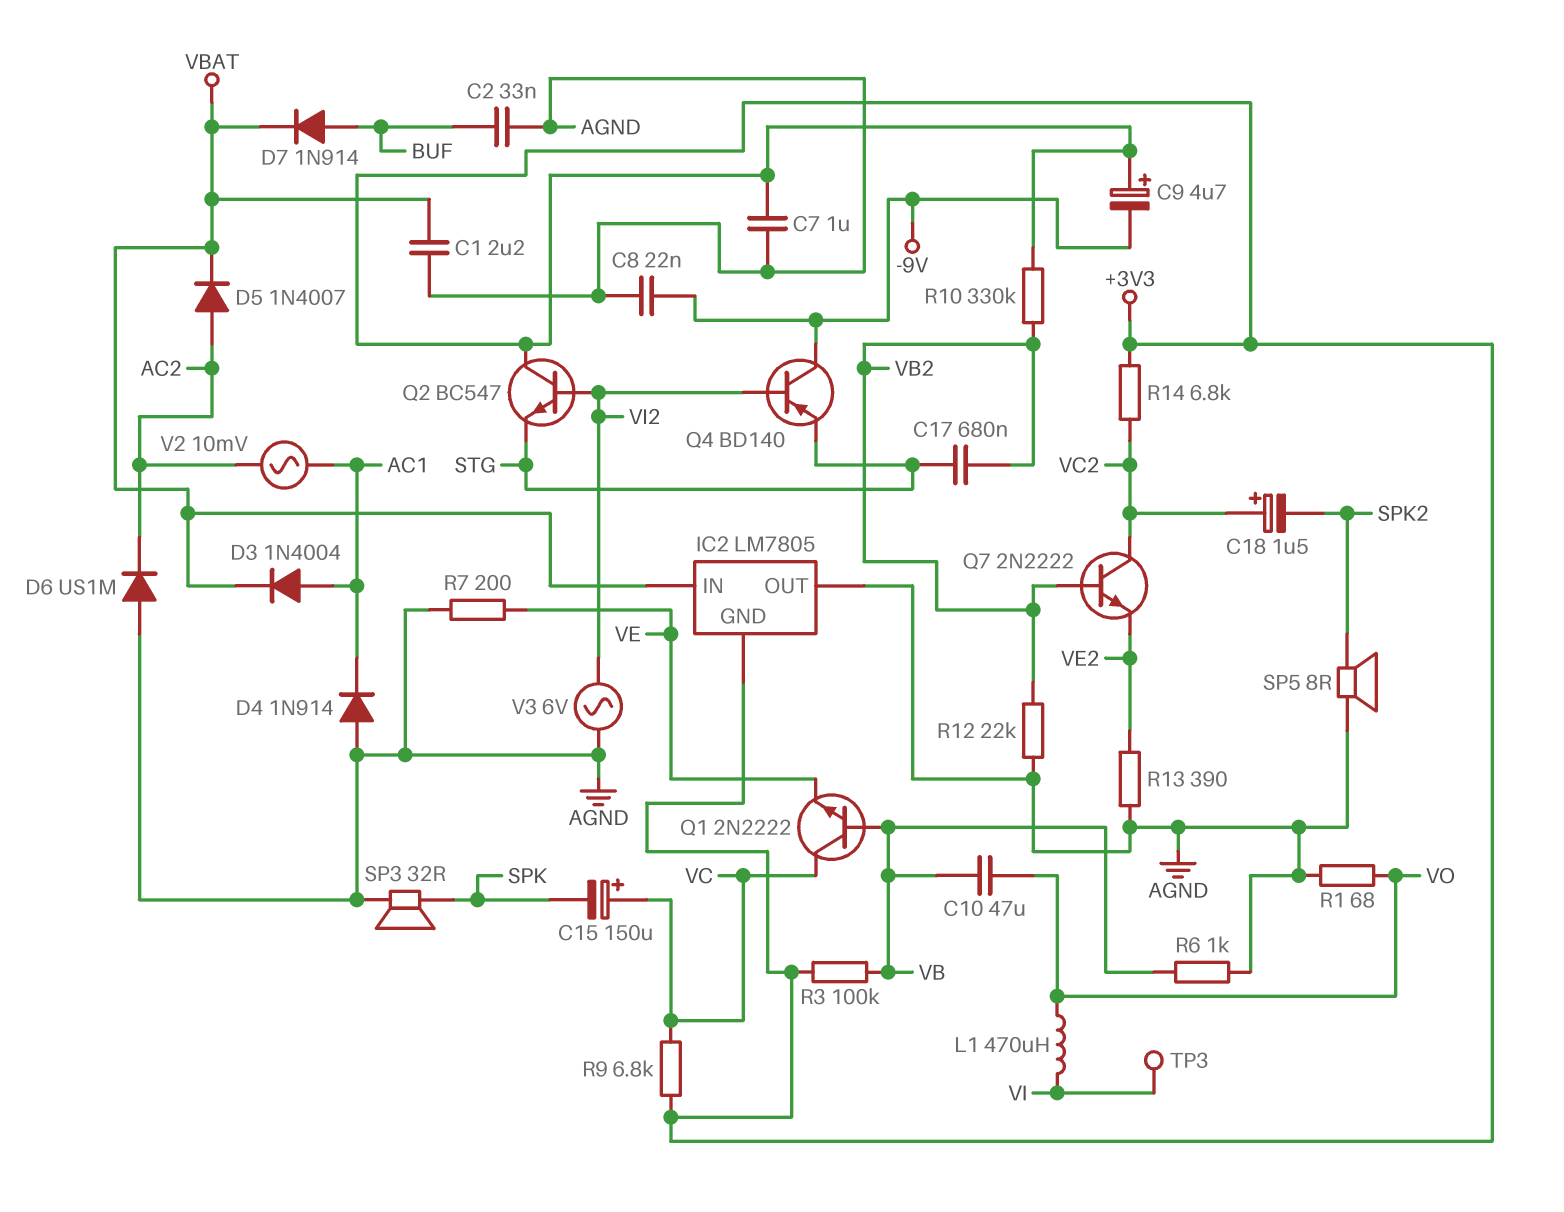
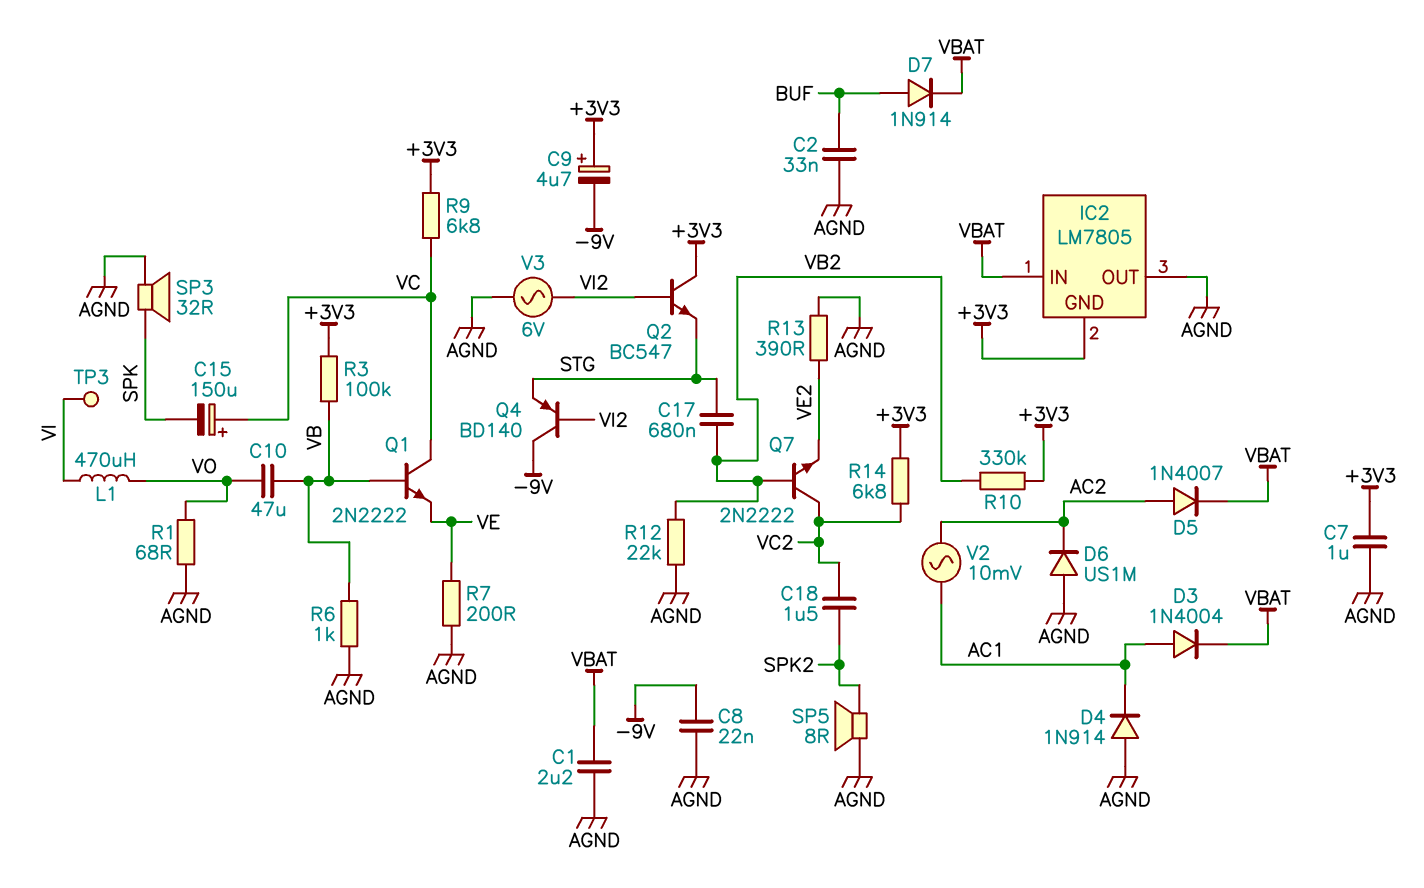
C18: 1.5uF (plus VC2, minus SPK2) -> 1.5uF (SPK2, VC2)

